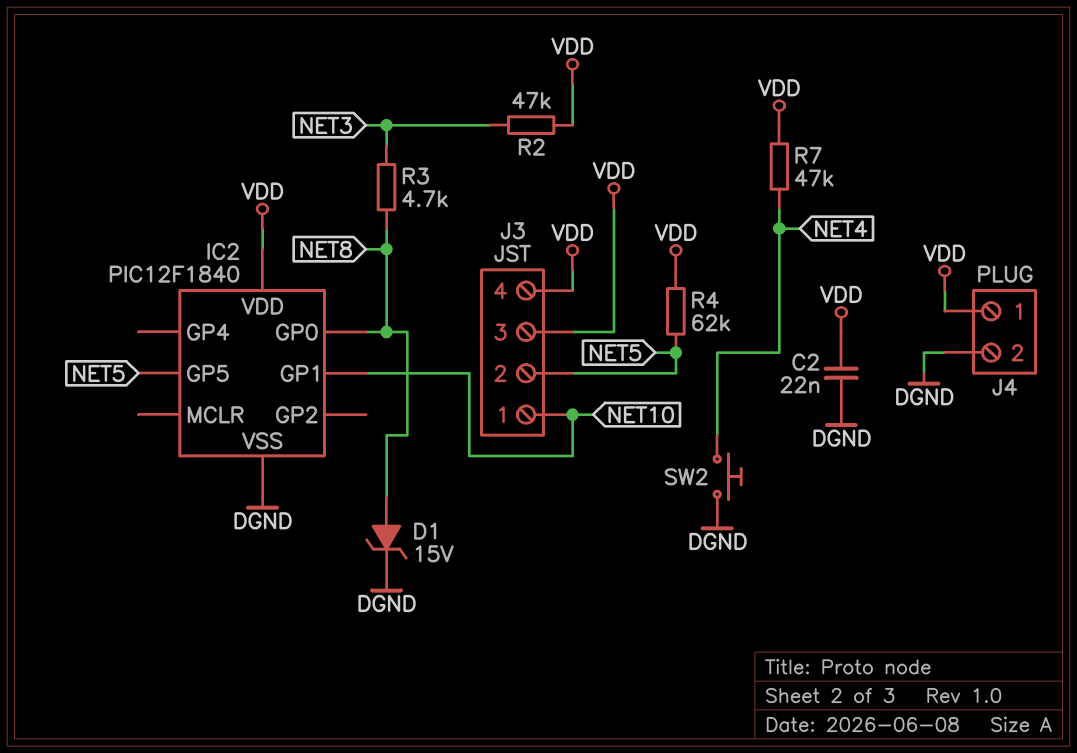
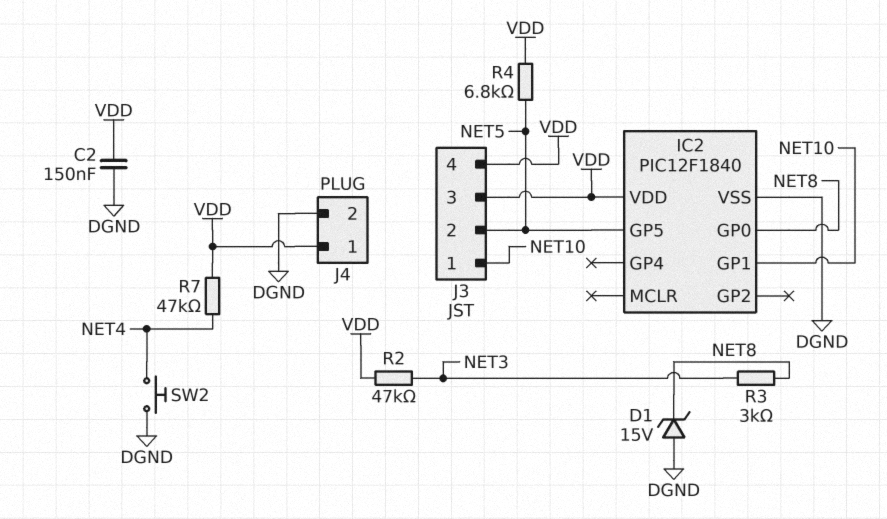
C2: 22nF (DGND, VDD) -> 150nF (DGND, VDD)
D1: zener 15V (A NET8, K DGND) -> zener 15V (A DGND, K NET8)
R3: 4.7k (NET3, NET8) -> 3k (NET3, NET8)
R4: 62k (NET5, VDD) -> 6.8k (NET5, VDD)

